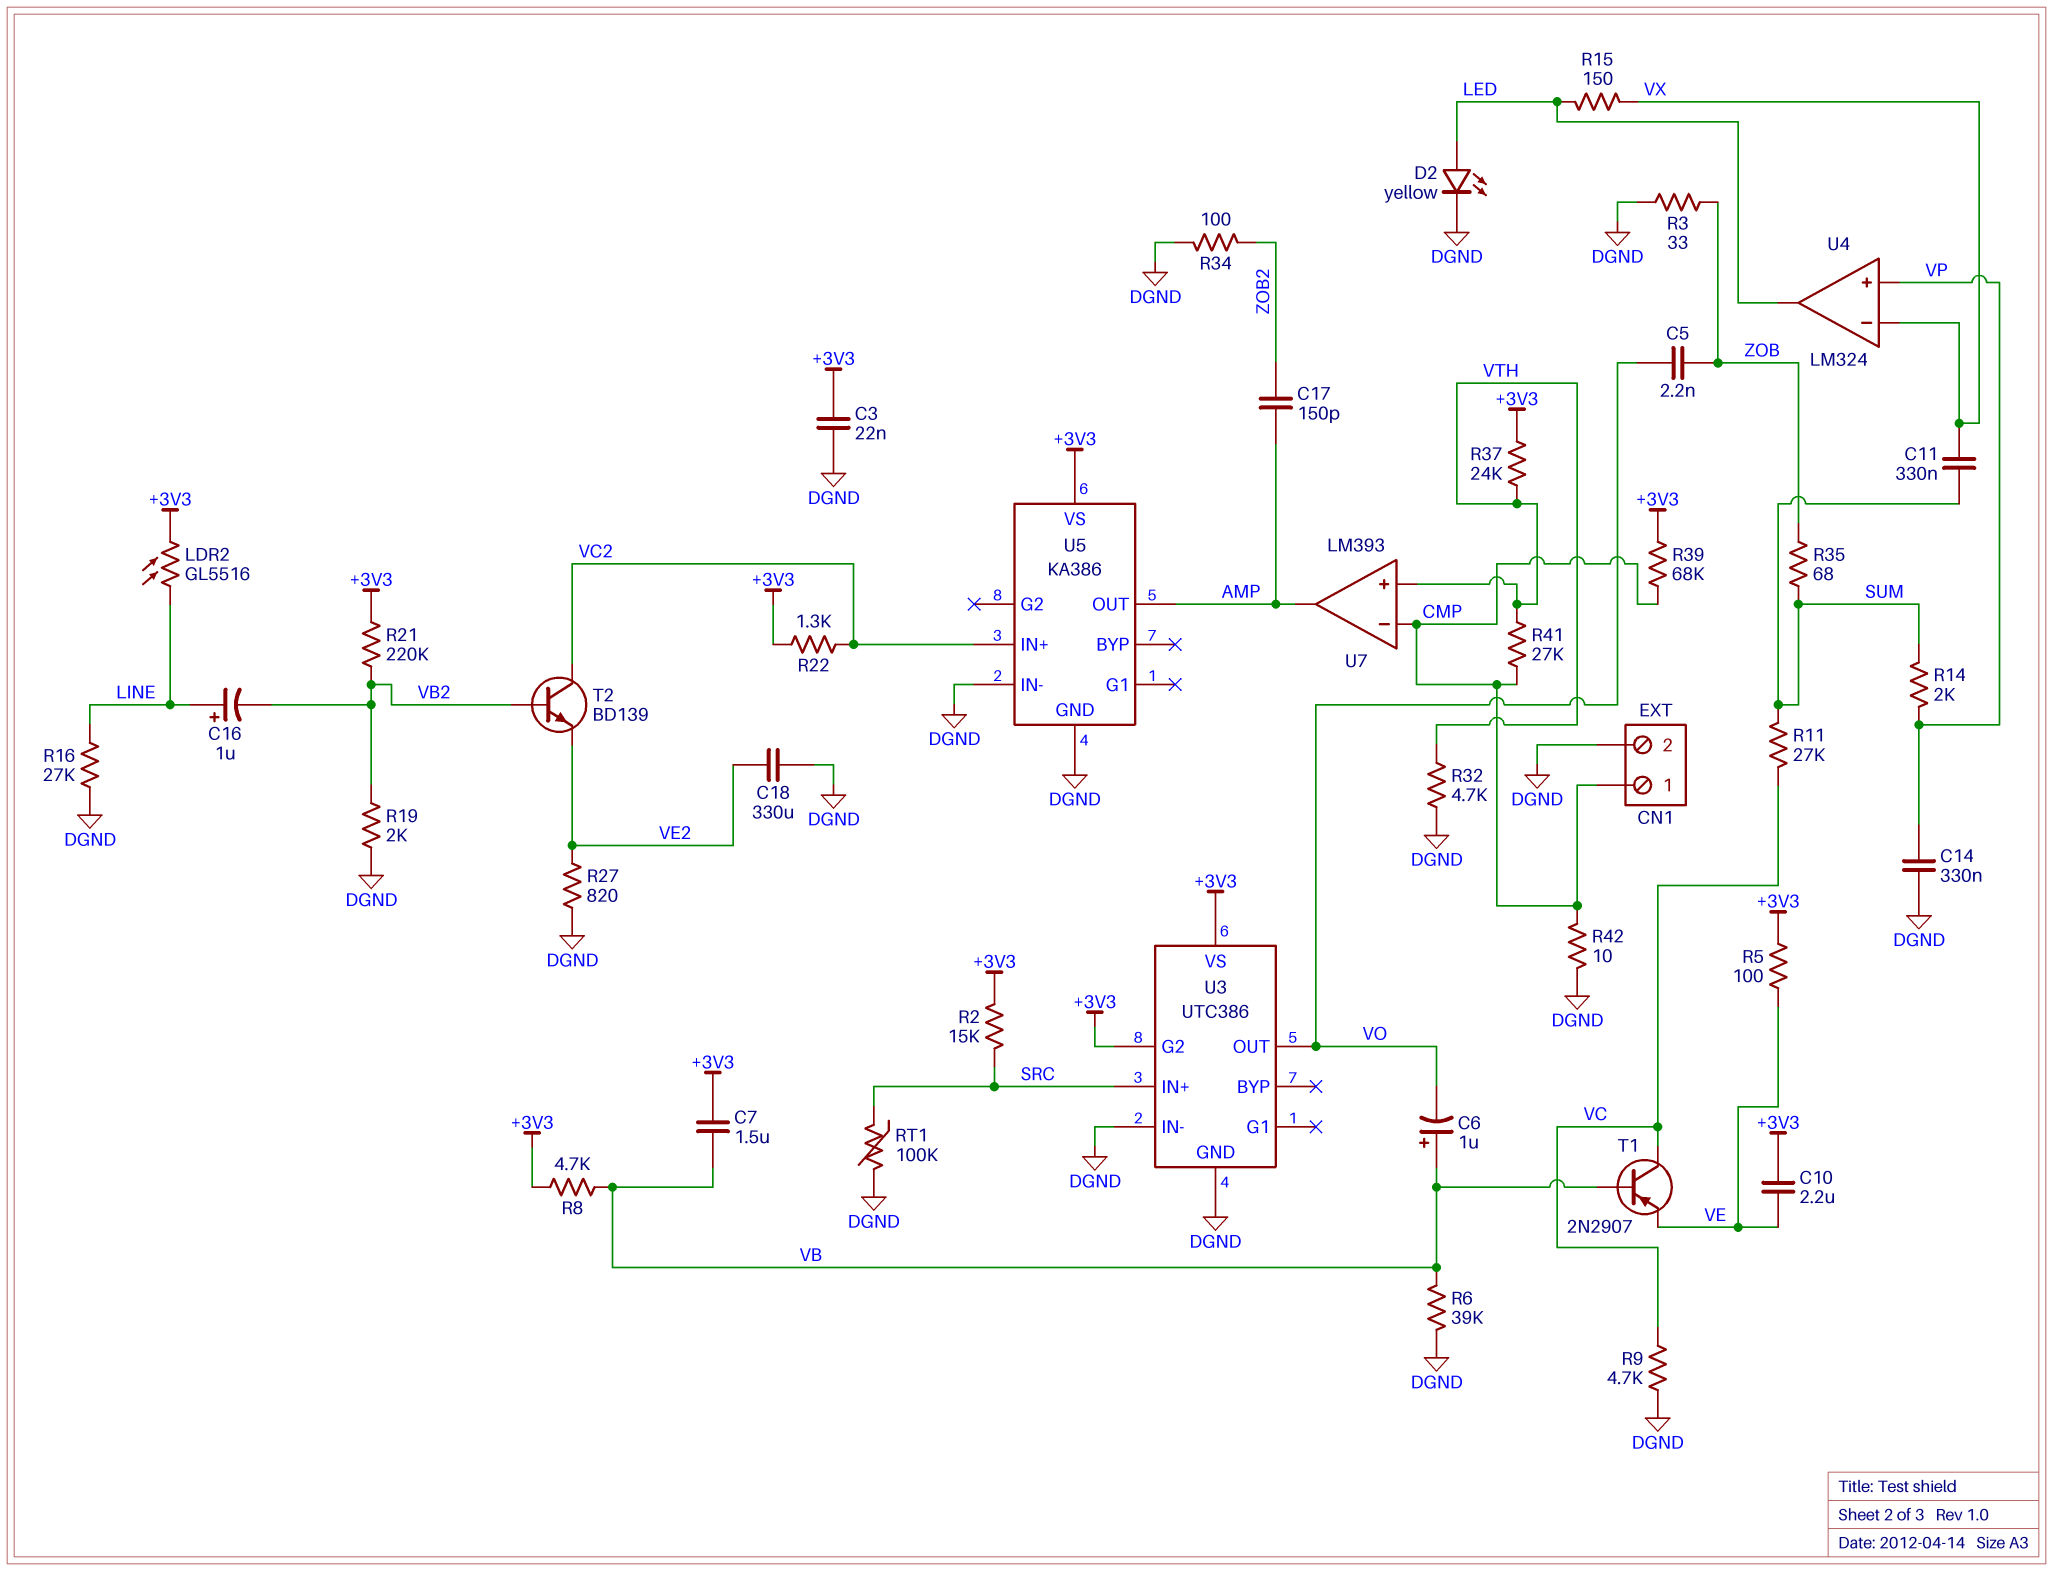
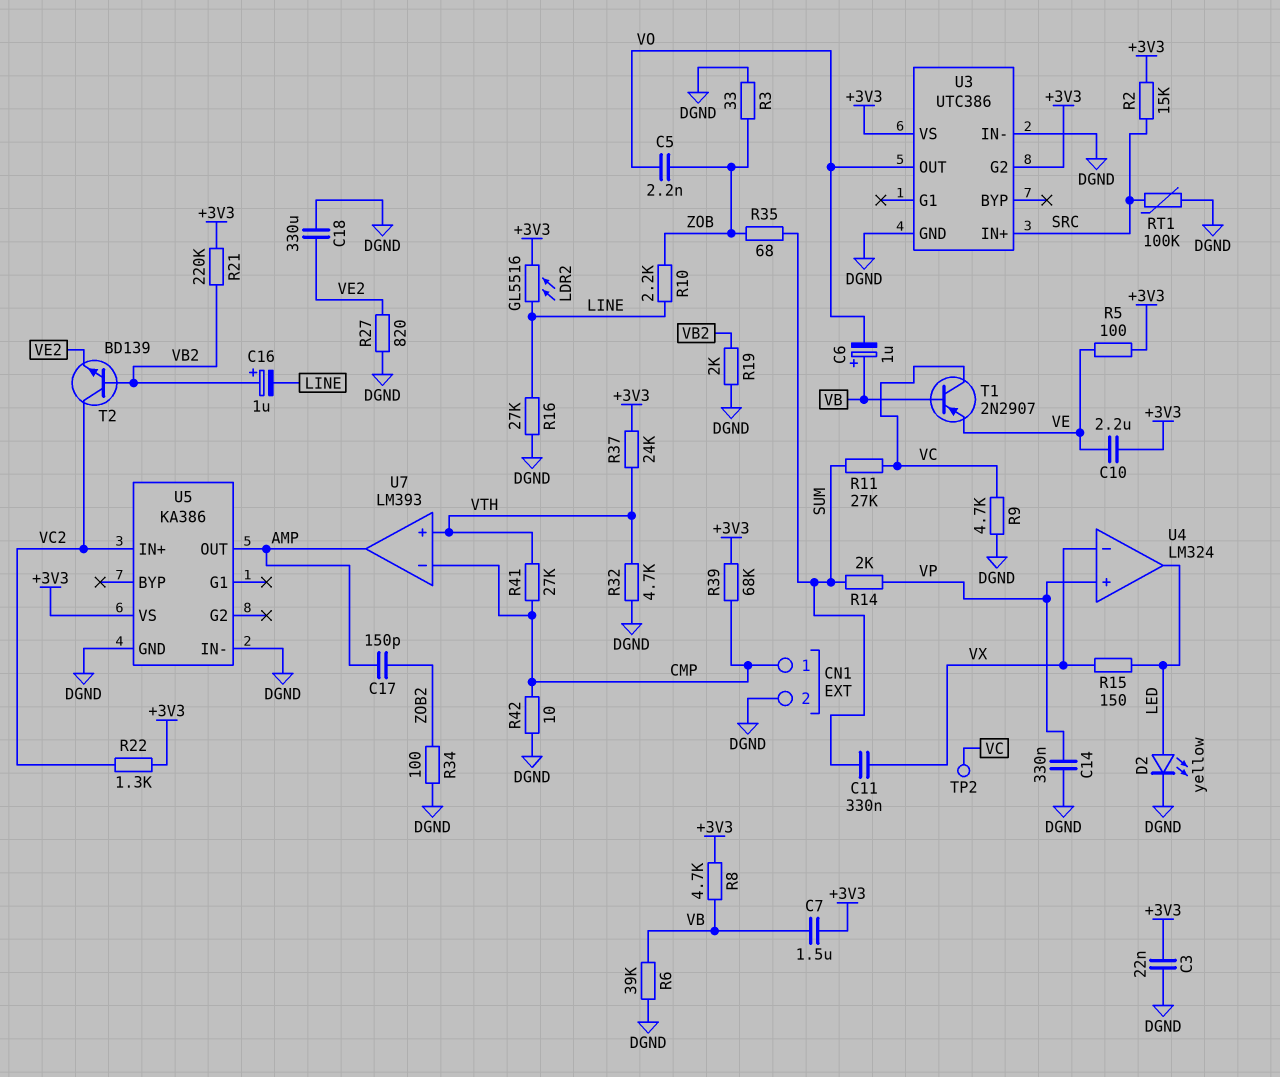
C16: 1uF (plus LINE, minus VB2) -> 1uF (plus VB2, minus LINE)
R10: none -> 2.2k (LINE, ZOB)
TP2: none -> test point (VC)

